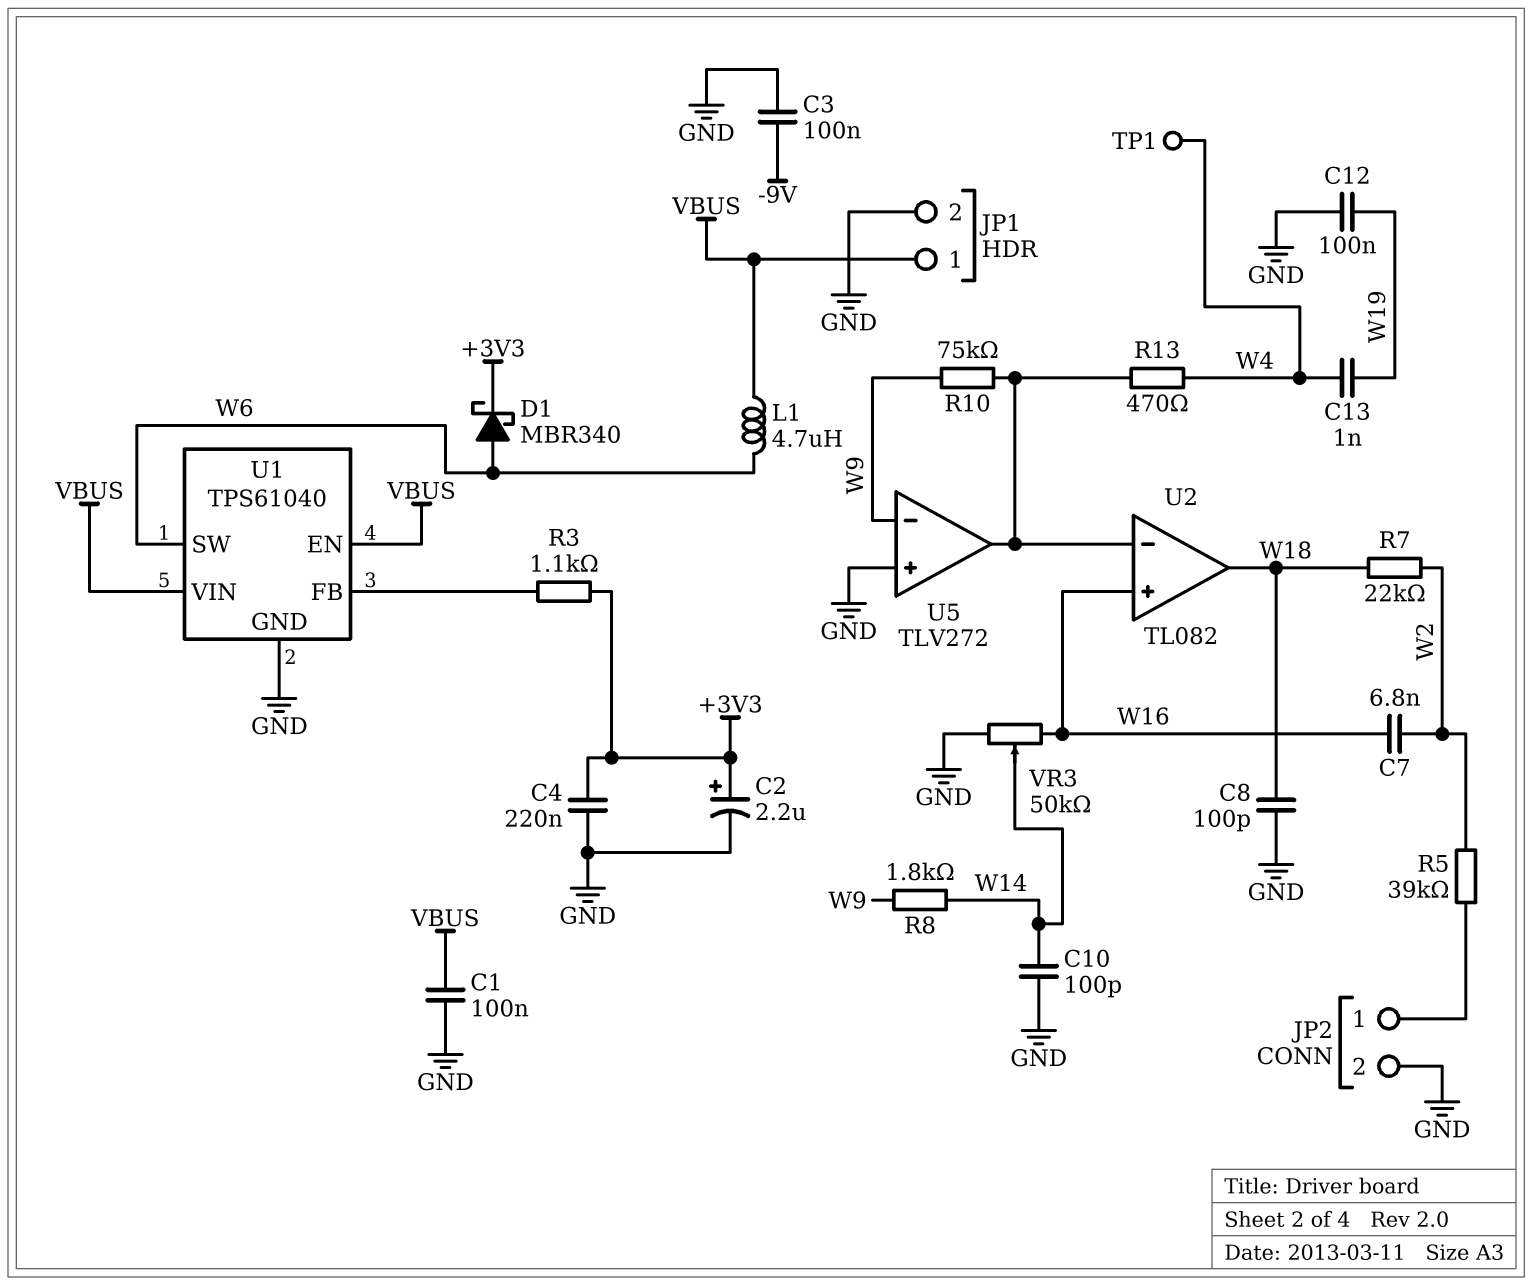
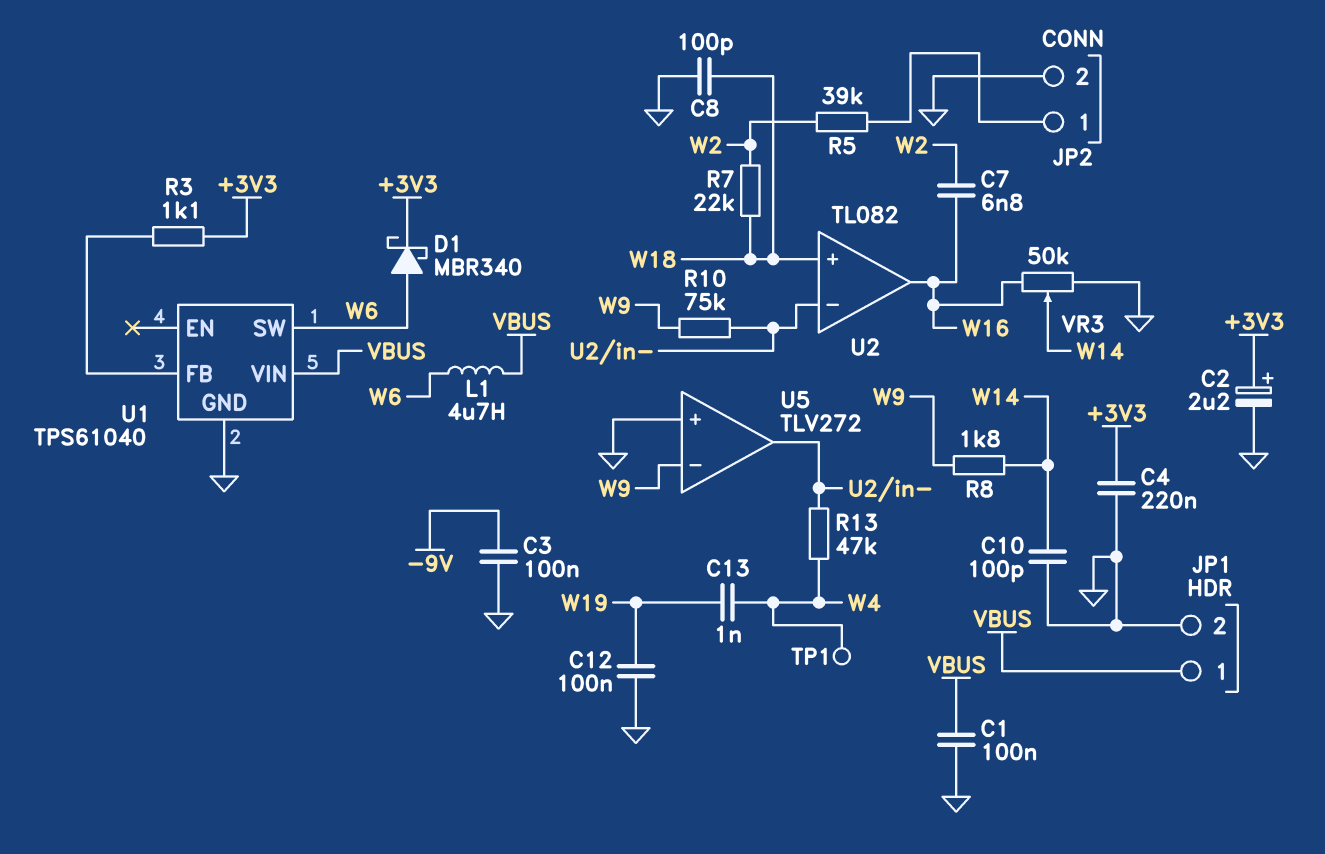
R13: 470 (U2/in-, W4) -> 47k (U2/in-, W4)
U1 pin EN: VBUS -> none
U2 pin in+: W16 -> W18
U2 pin out: W18 -> W16

